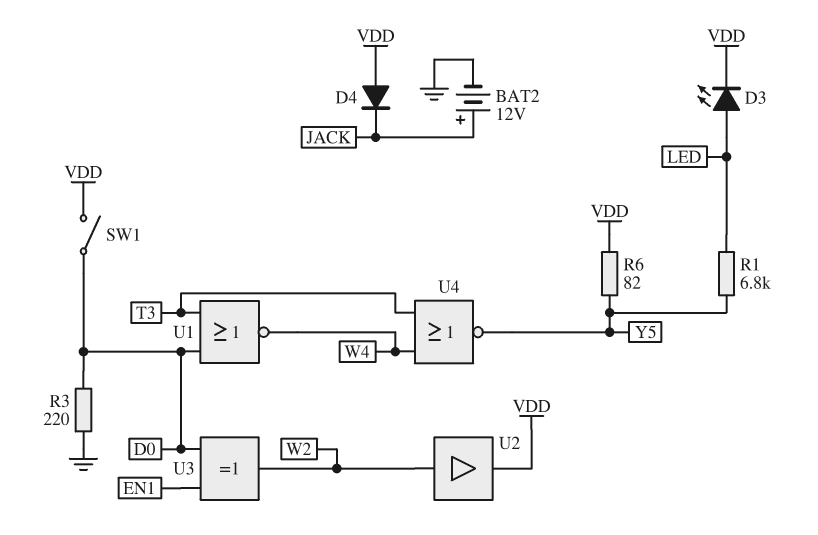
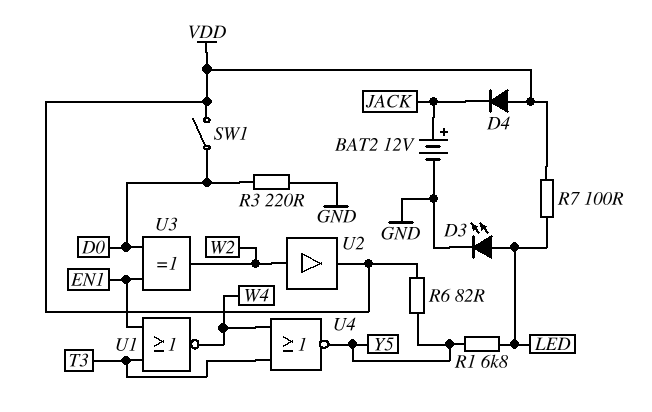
D3: LED (A LED, K VDD) -> LED (A LED, K GND)
R7: none -> 100 (LED, VDD)
U1: NOR (in D0, in T3, out W4) -> NOR (in EN1, in T3, out W4)

